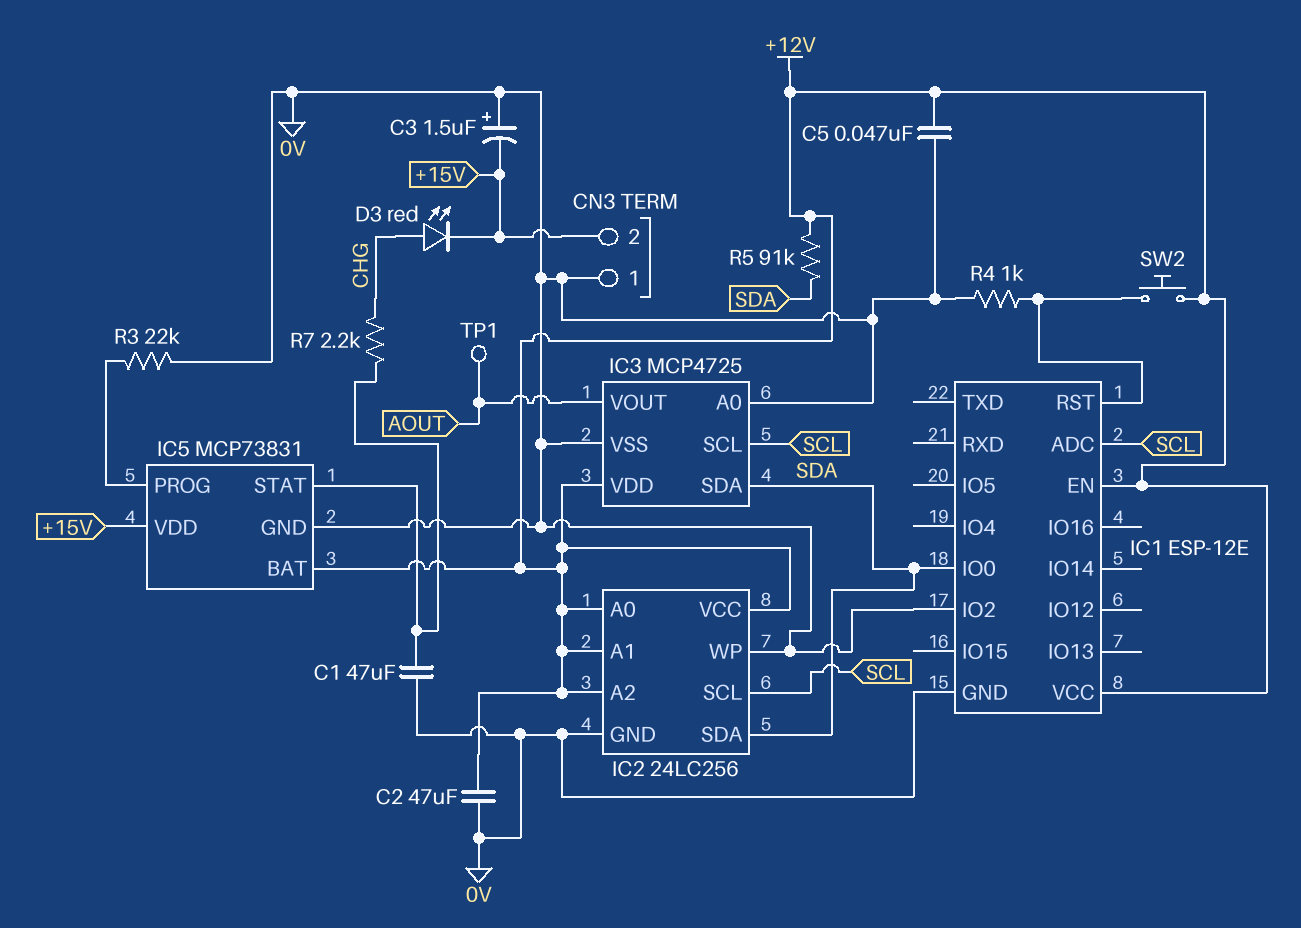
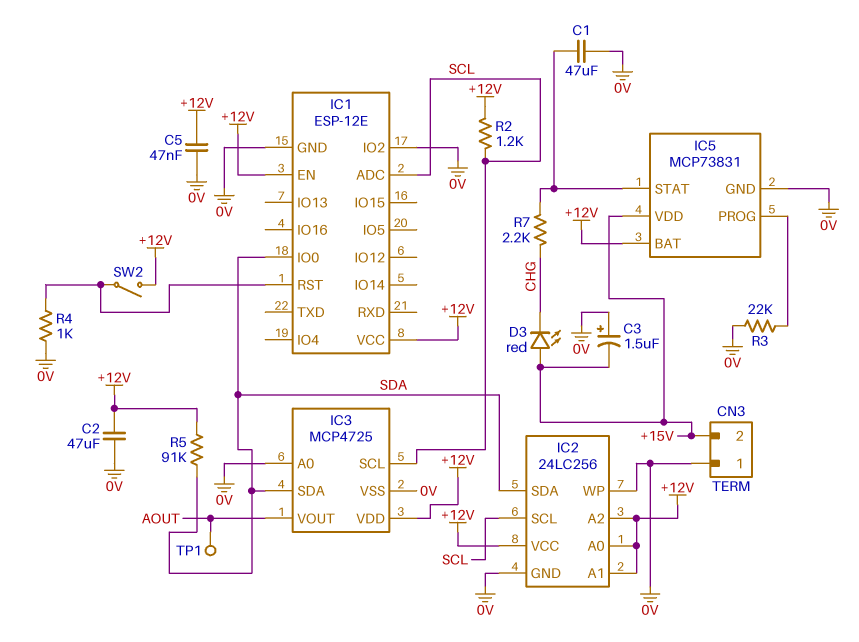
D3: LED red (A CHG, K +15V) -> LED red (A +15V, K CHG)
R2: none -> 1.2k (+12V, SCL)
SW2: button (+12V, IC1/RST) -> switch (+12V, IC1/RST)

